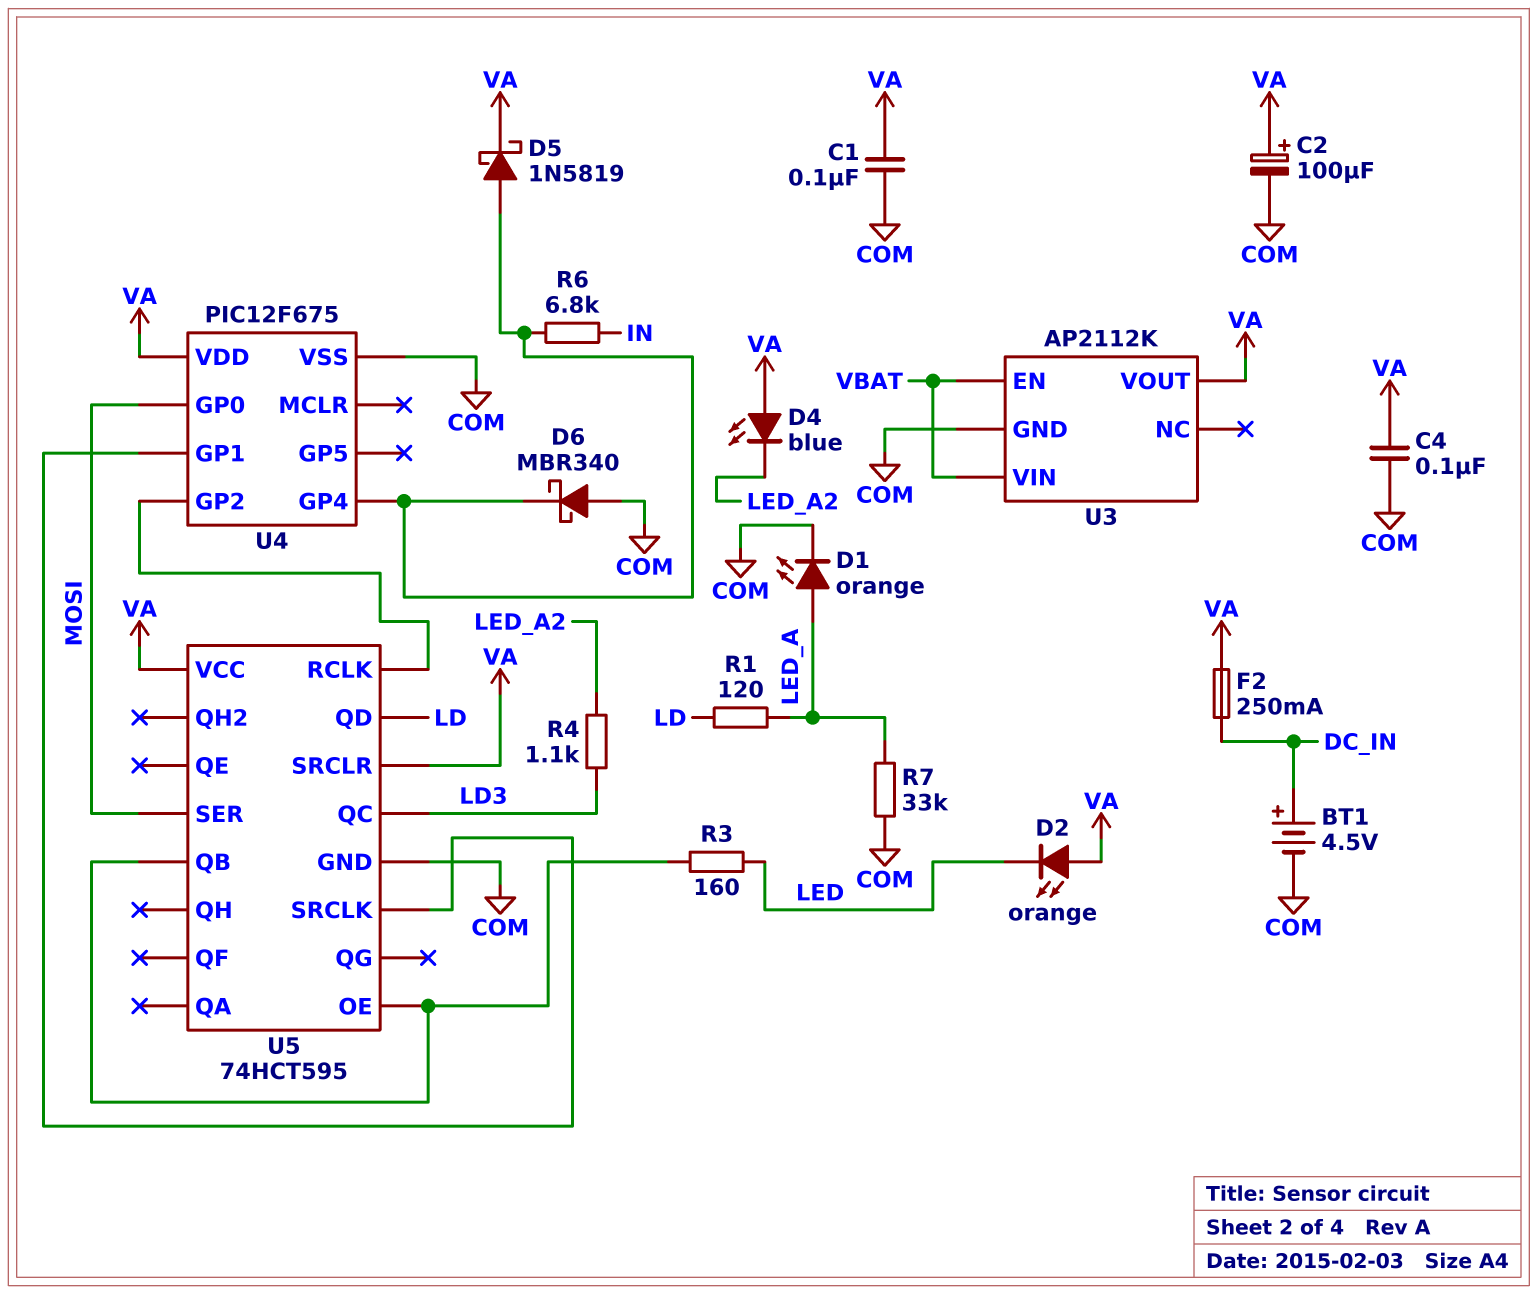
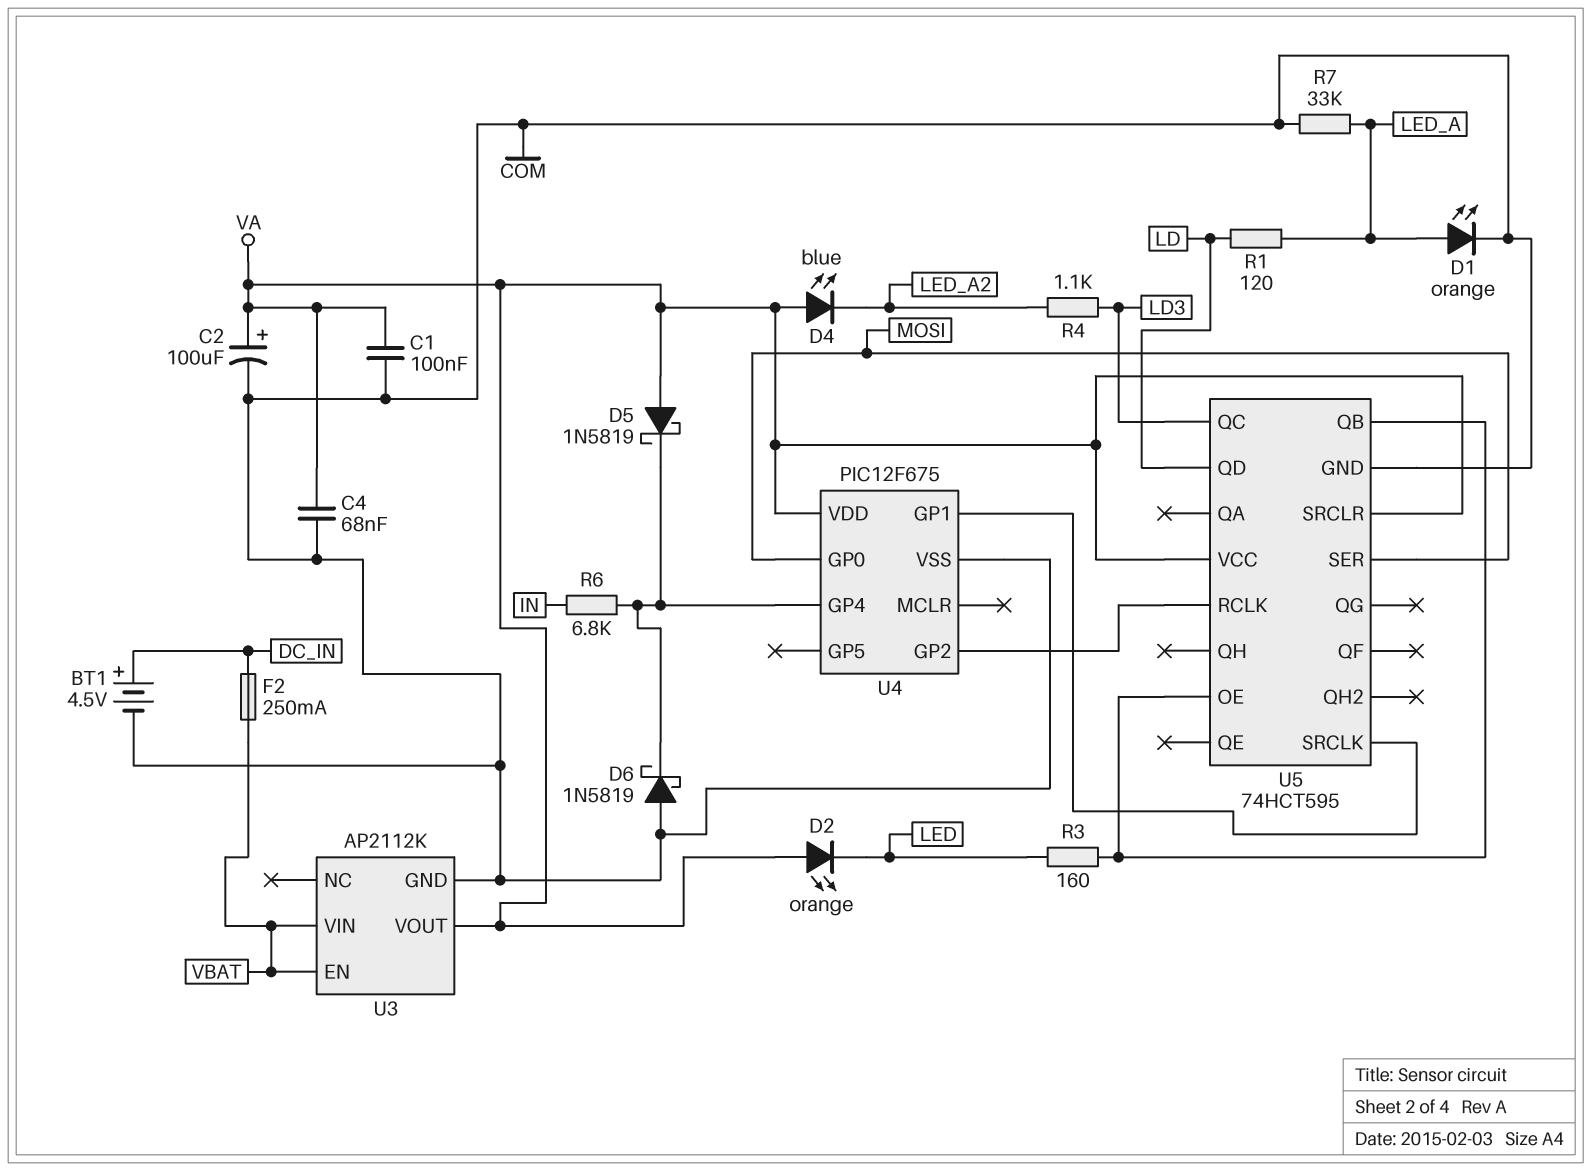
C4: 100nF (COM, VA) -> 68nF (COM, VA)
D5: schottky 1N5819 (A U4/GP4, K VA) -> schottky 1N5819 (A VA, K U4/GP4)
D6: schottky MBR340 (A COM, K U4/GP4) -> schottky 1N5819 (A COM, K U4/GP4)
F2: 250mA (DC_IN, VA) -> 250mA (DC_IN, VBAT)

